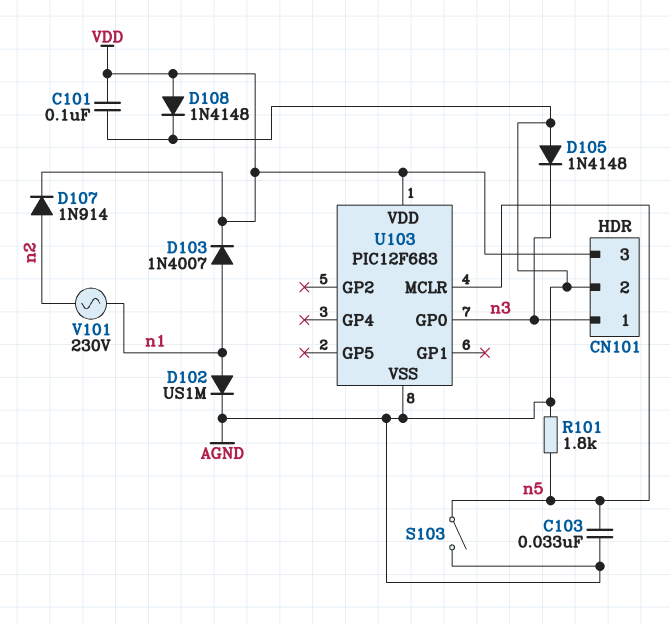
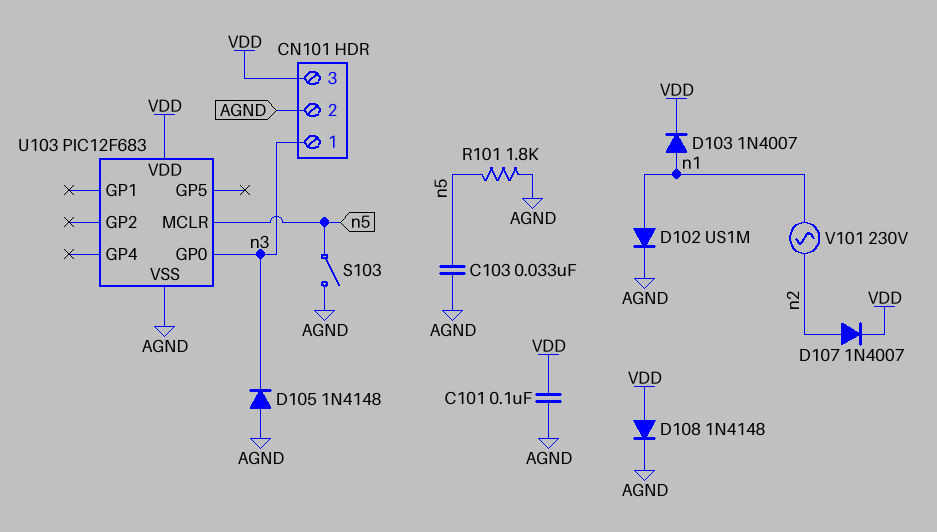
D107: diode 1N914 (A n2, K VDD) -> diode 1N4007 (A n2, K VDD)

